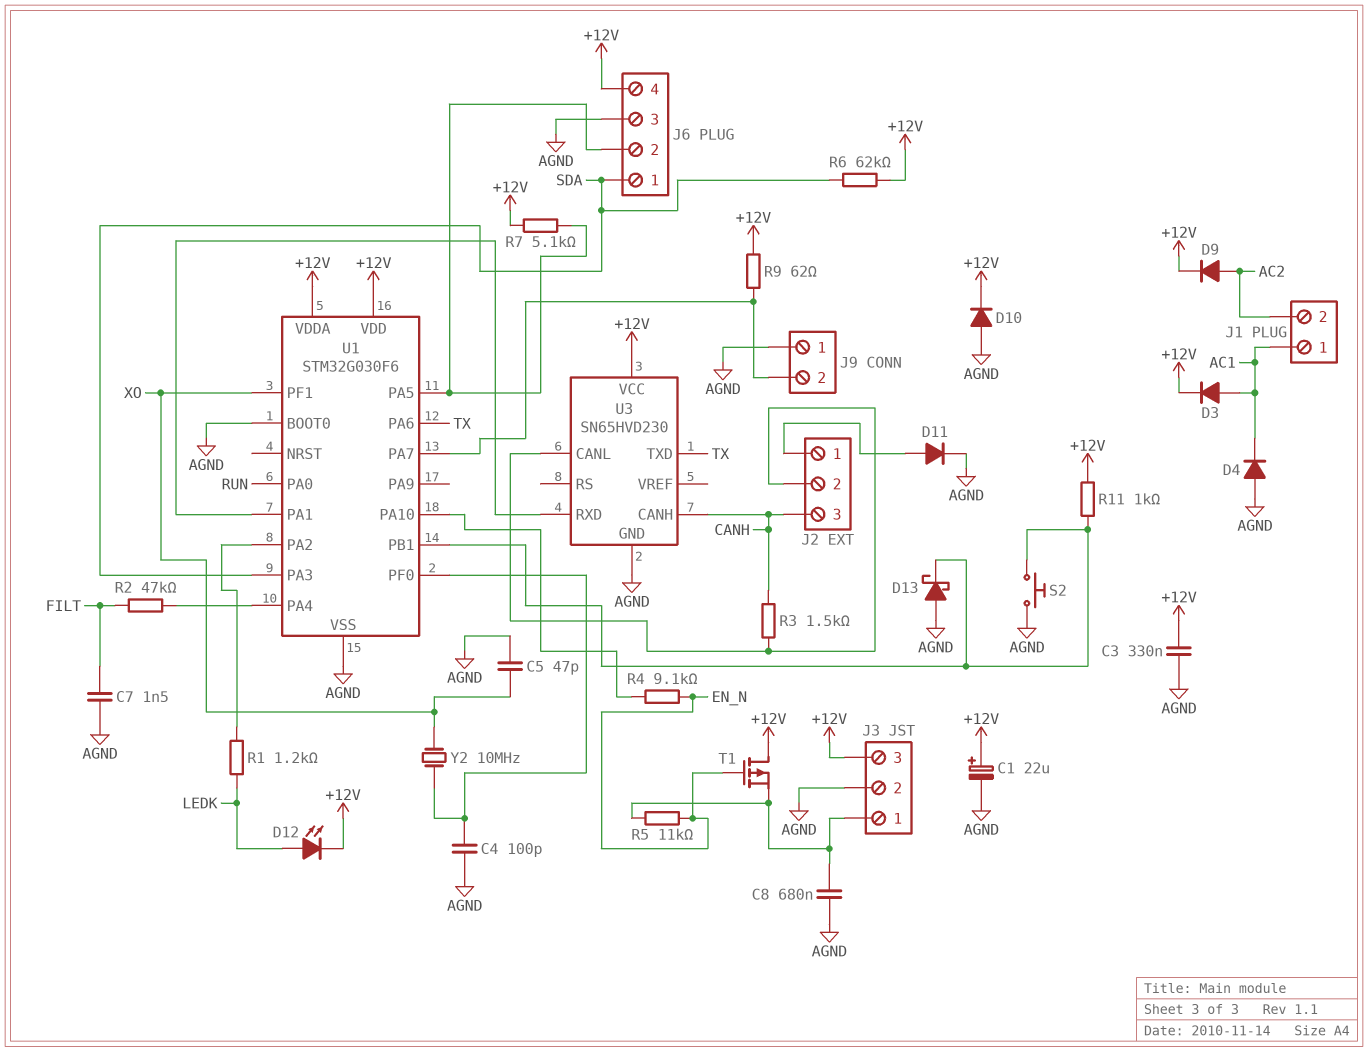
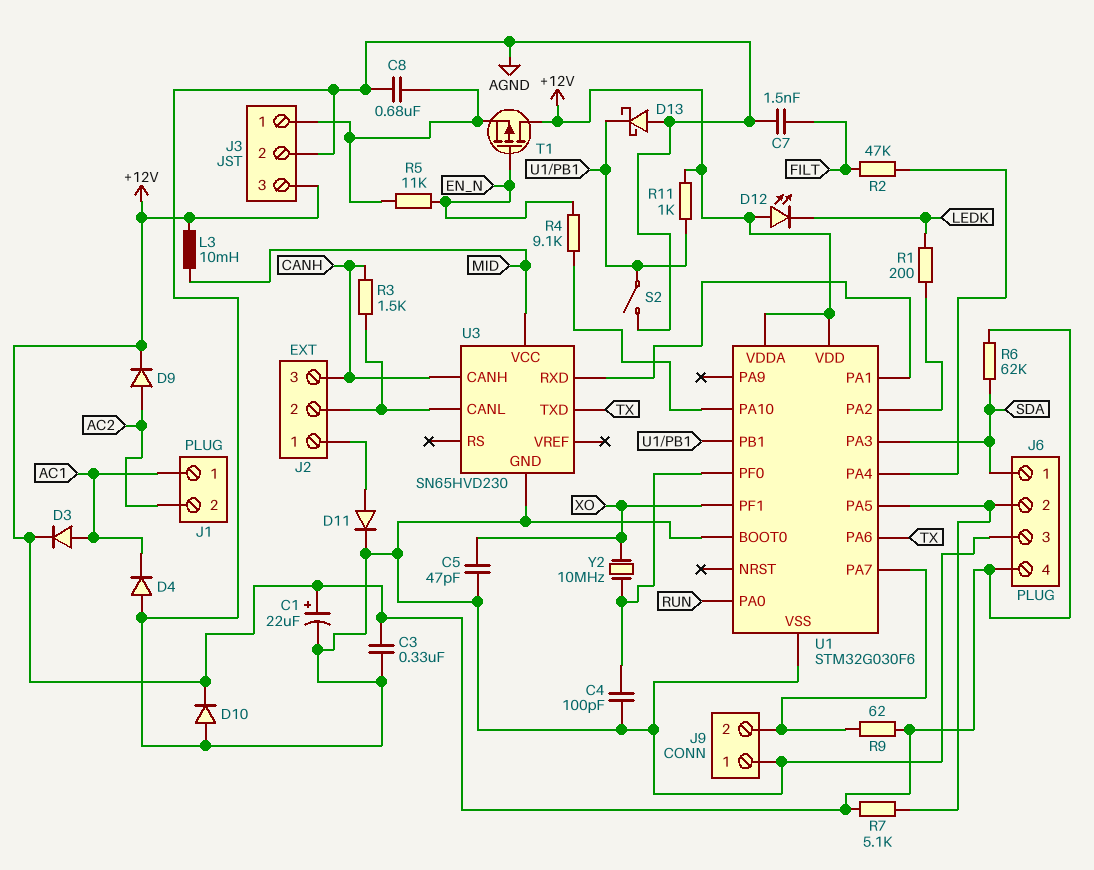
D12: LED (A LEDK, K +12V) -> LED (A +12V, K LEDK)
L3: none -> 10mH (+12V, MID)
R1: 1.2k (LEDK, U1/PA2) -> 200 (LEDK, U1/PA2)
S2: button (AGND, U1/PB1) -> switch (AGND, U1/PB1)
U3 pin VCC: +12V -> MID

